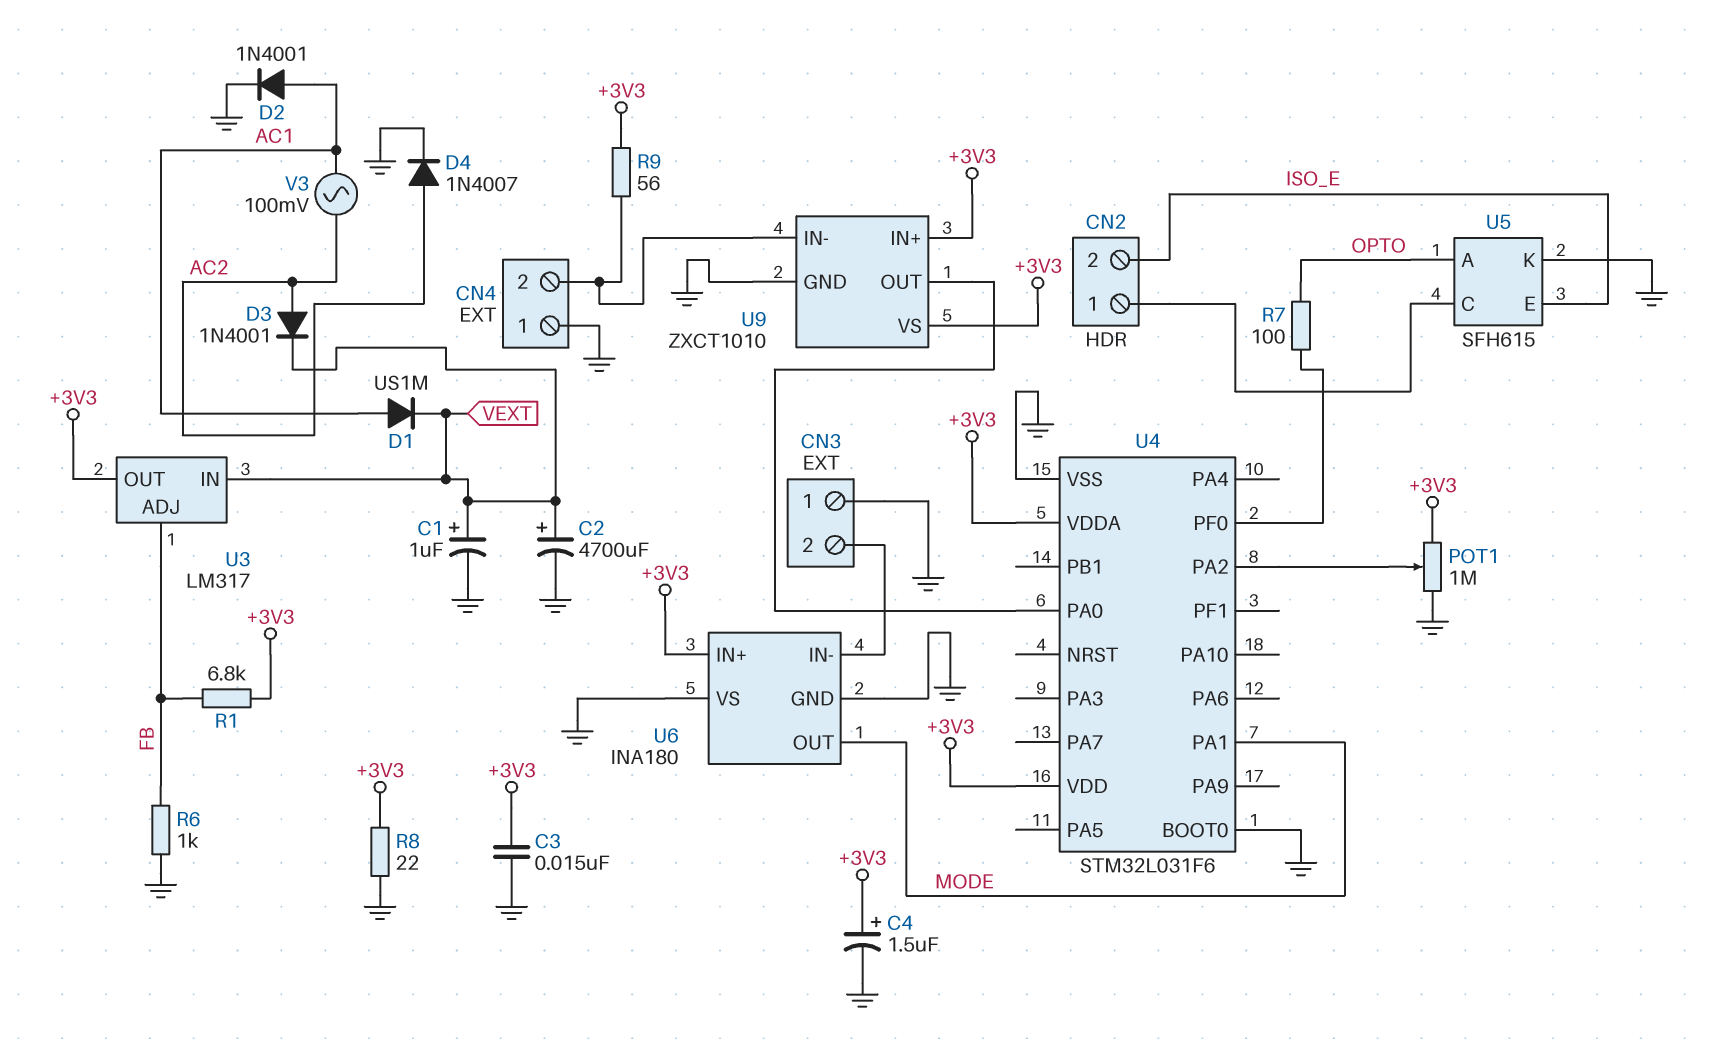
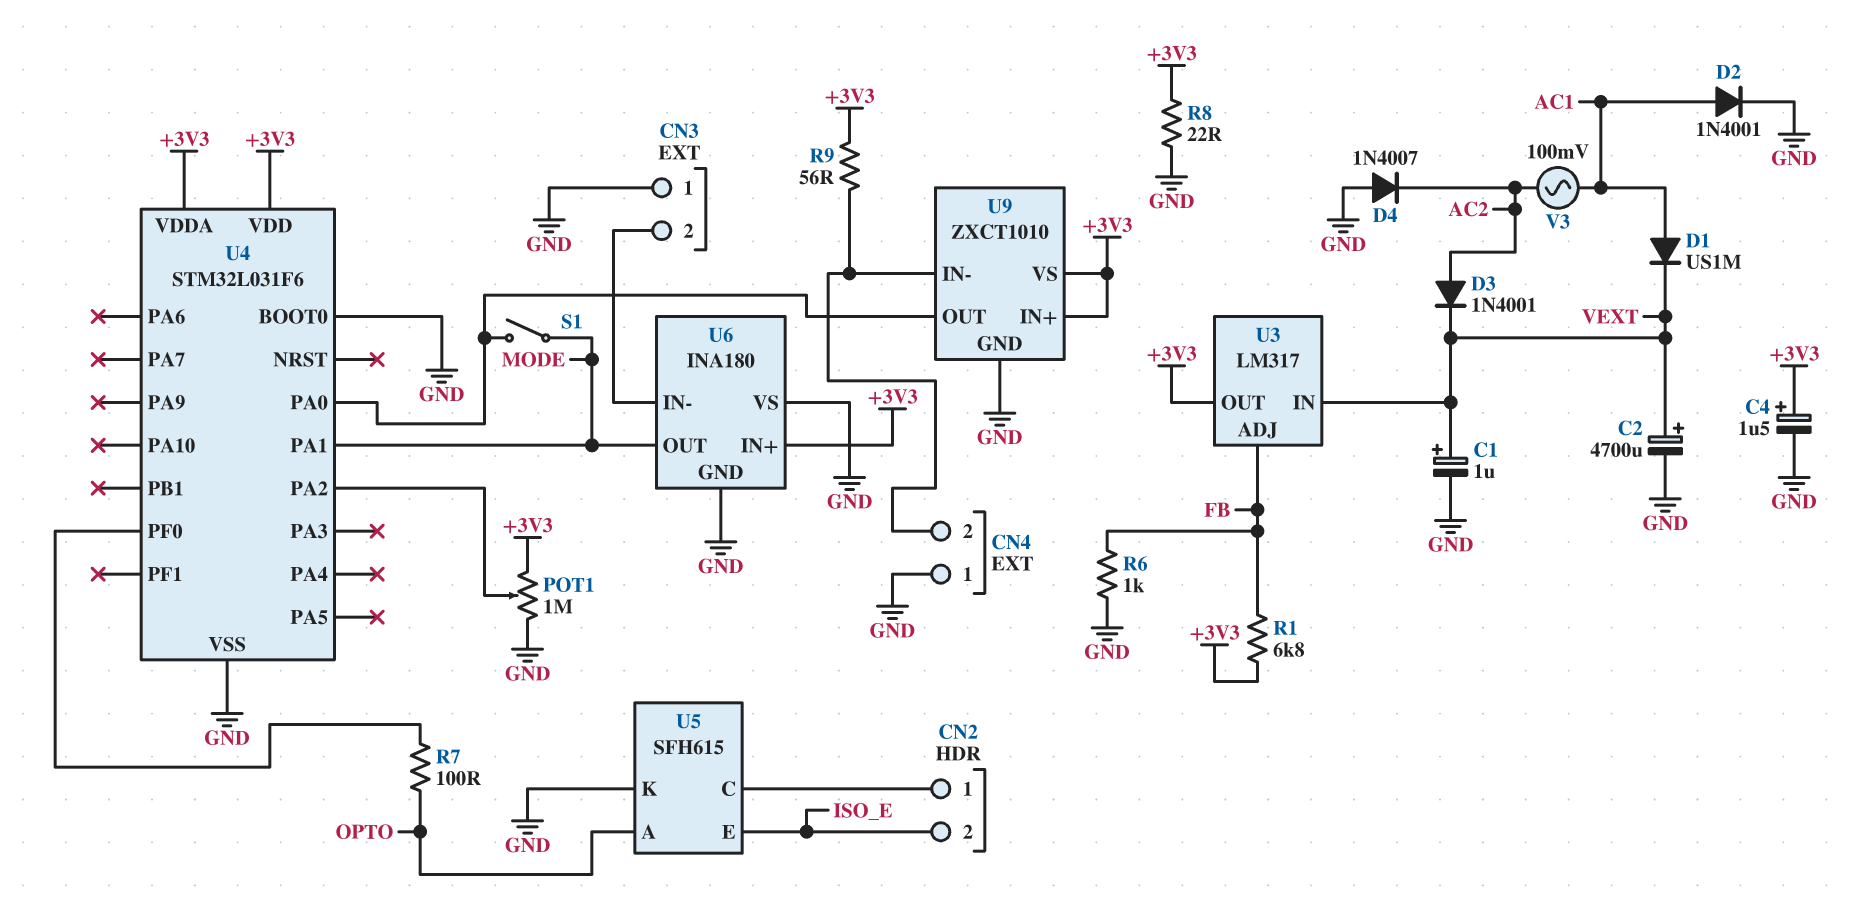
C3: 15nF (+3V3, GND) -> none
D4: diode 1N4007 (A AC2, K GND) -> diode 1N4007 (A GND, K AC2)
S1: none -> switch (MODE, U4/PA0)

